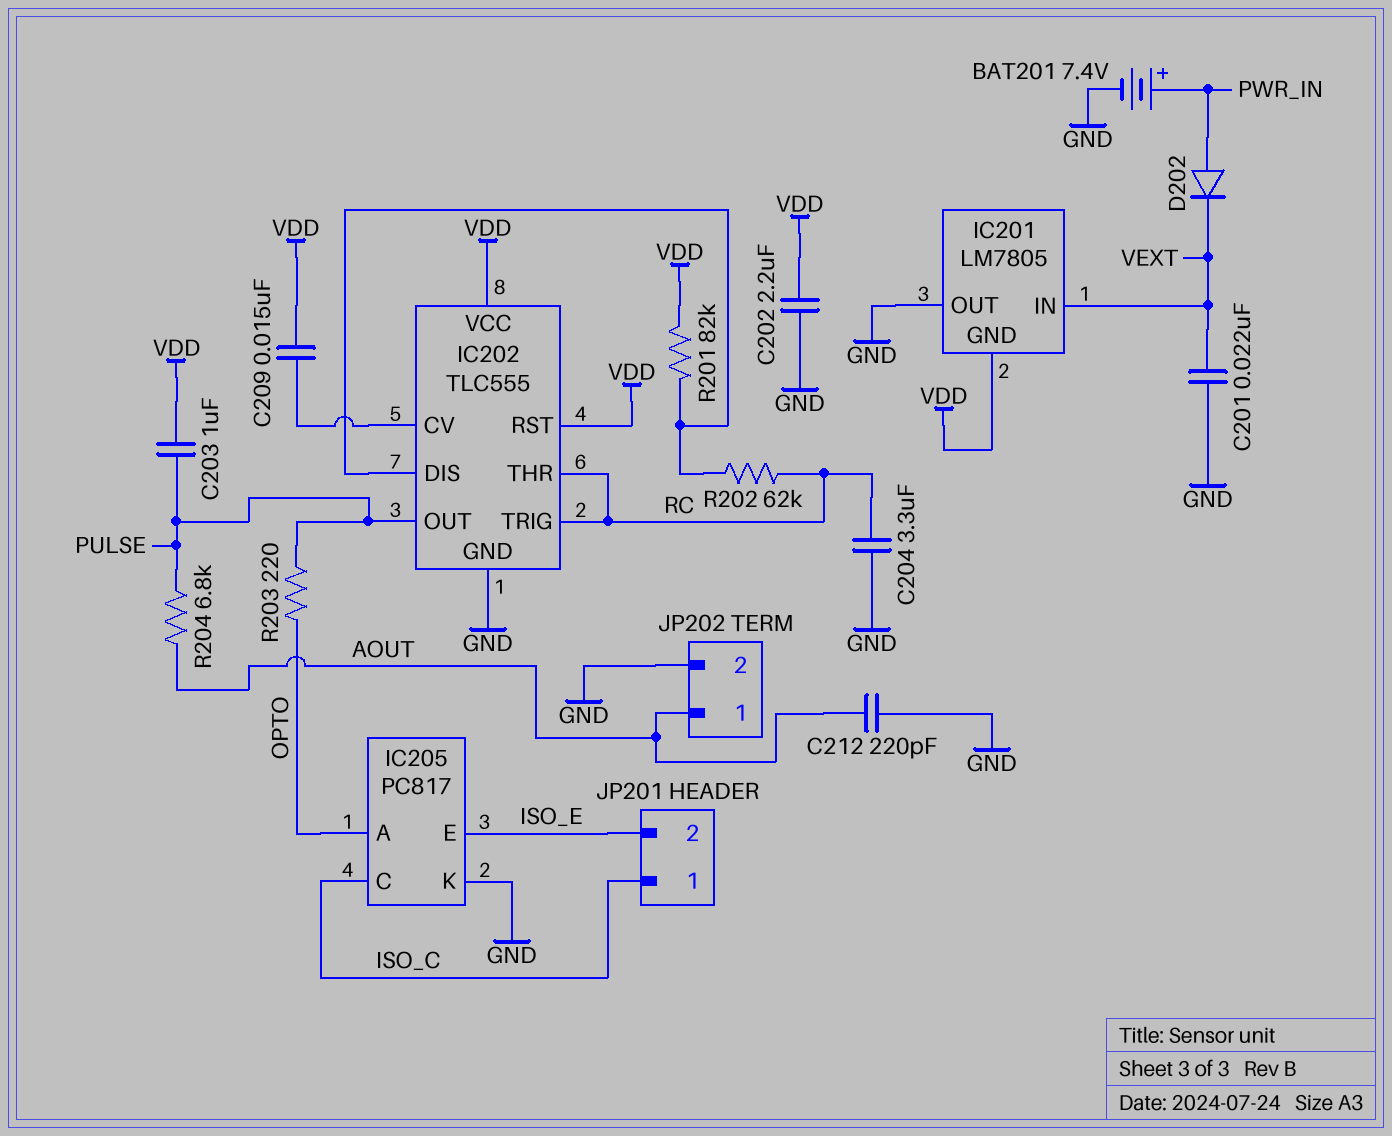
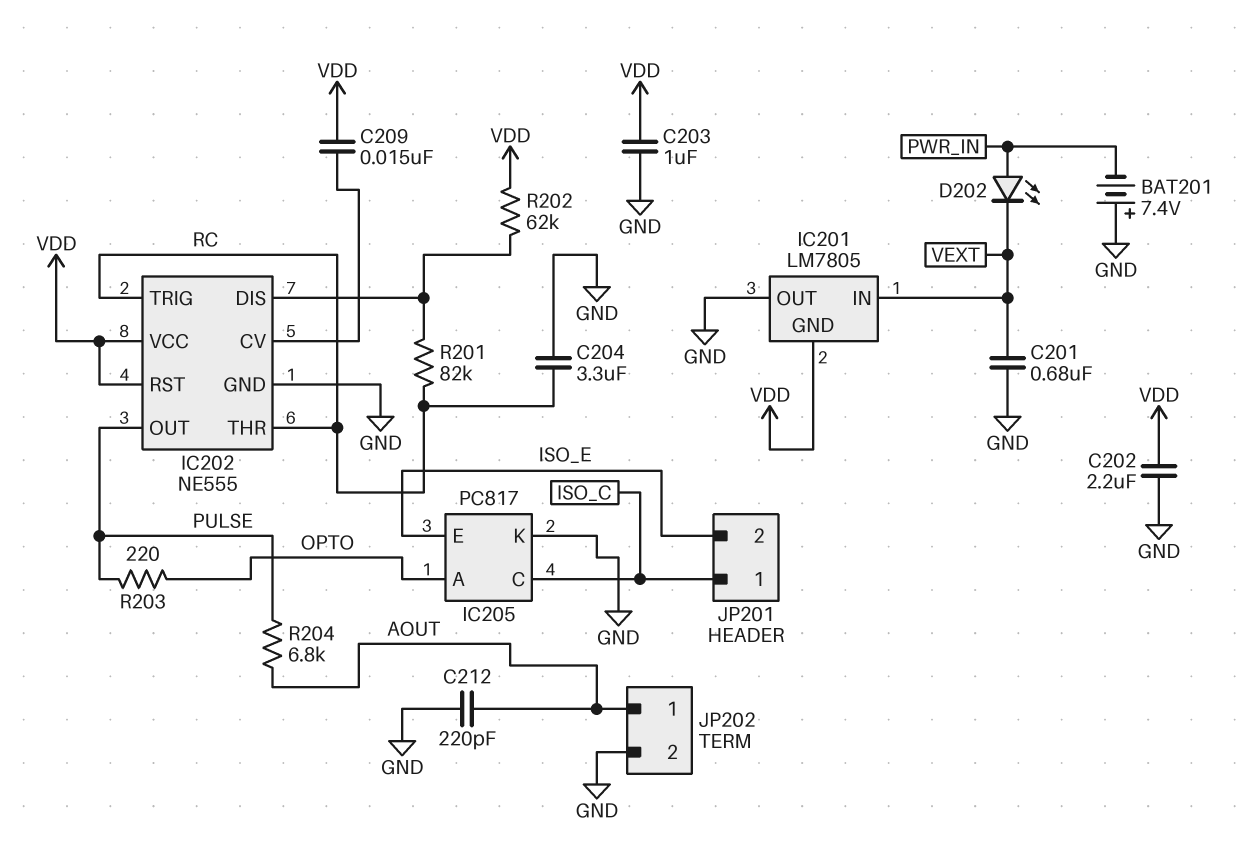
BAT201: 7.4V (plus PWR_IN, minus GND) -> 7.4V (plus GND, minus PWR_IN)
C201: 22nF (GND, VEXT) -> 680nF (GND, VEXT)
C203: 1uF (PULSE, VDD) -> 1uF (GND, VDD)
D202: diode (A PWR_IN, K VEXT) -> LED (A PWR_IN, K VEXT)
IC202: TLC555 -> NE555
R201: 82k (IC202/DIS, VDD) -> 82k (IC202/DIS, RC)
R202: 62k (IC202/DIS, RC) -> 62k (IC202/DIS, VDD)

